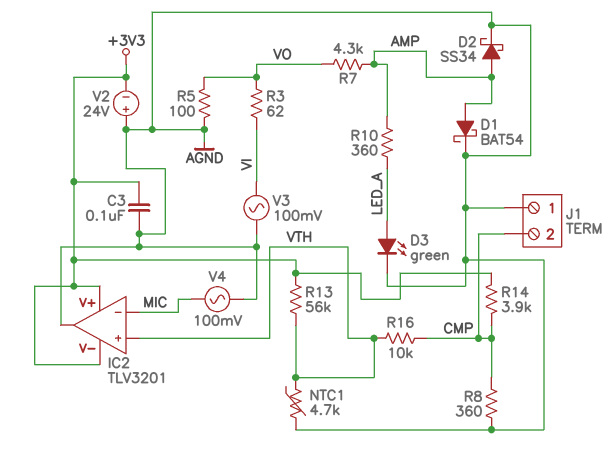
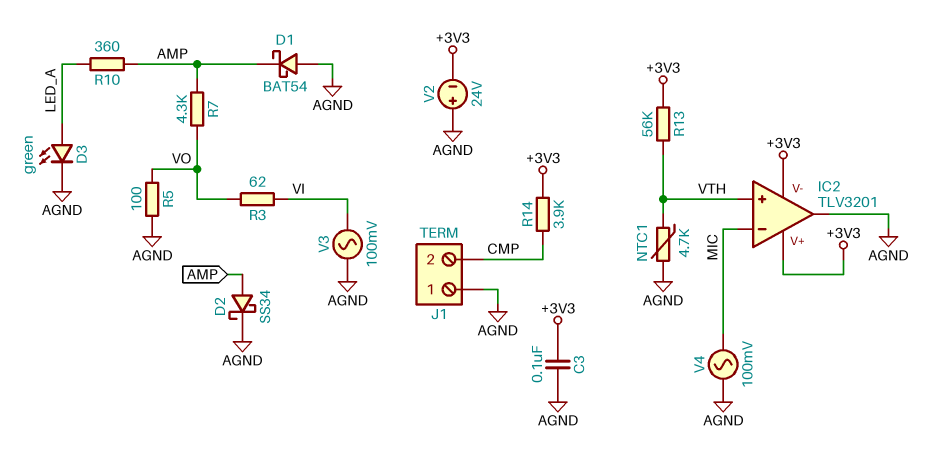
D1: schottky BAT54 (A AMP, K AGND) -> schottky BAT54 (A AGND, K AMP)
R8: 360 (AGND, CMP) -> none
R16: 10k (CMP, VTH) -> none

